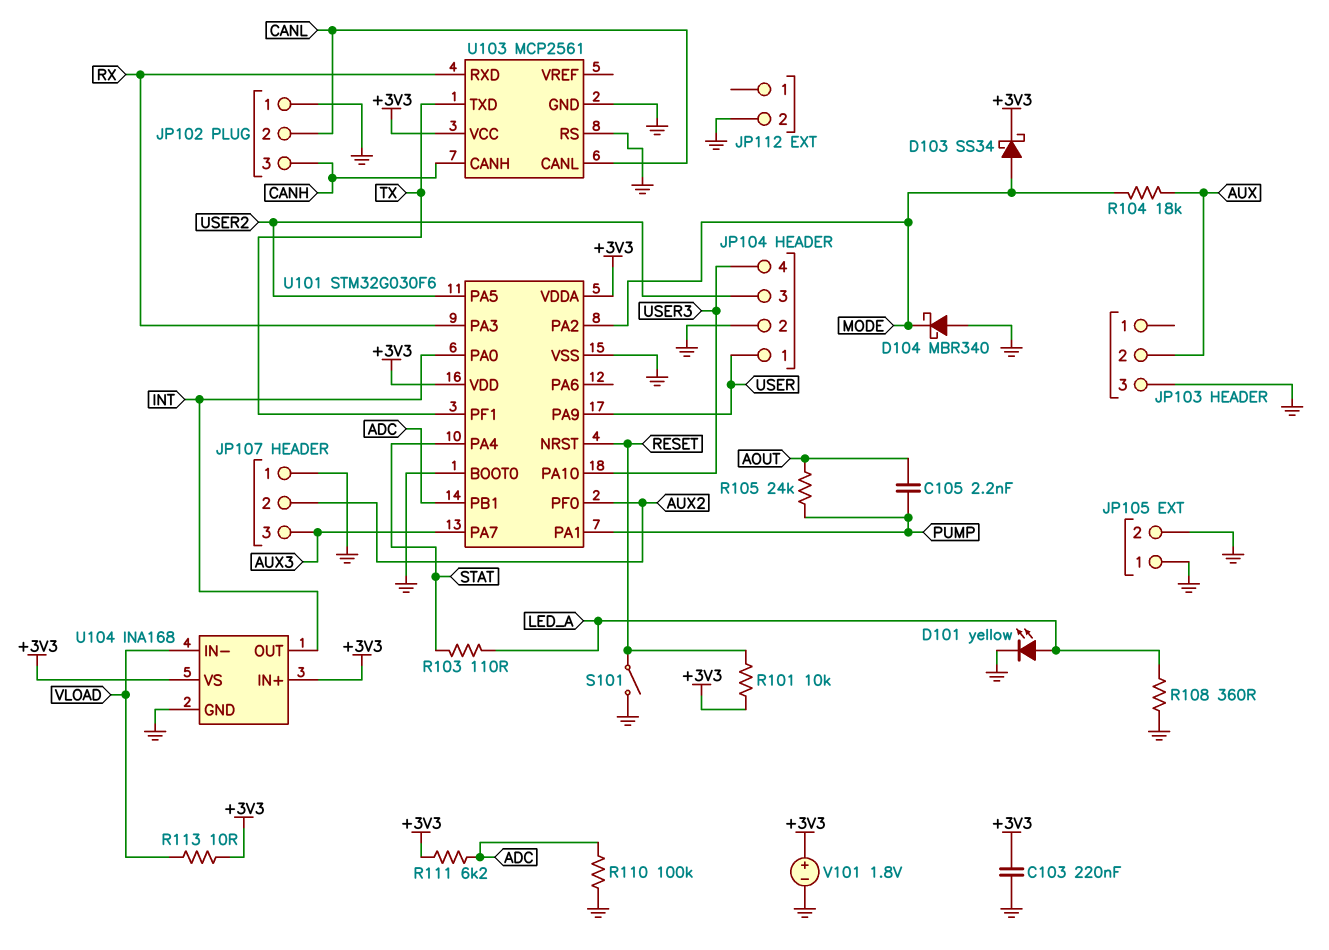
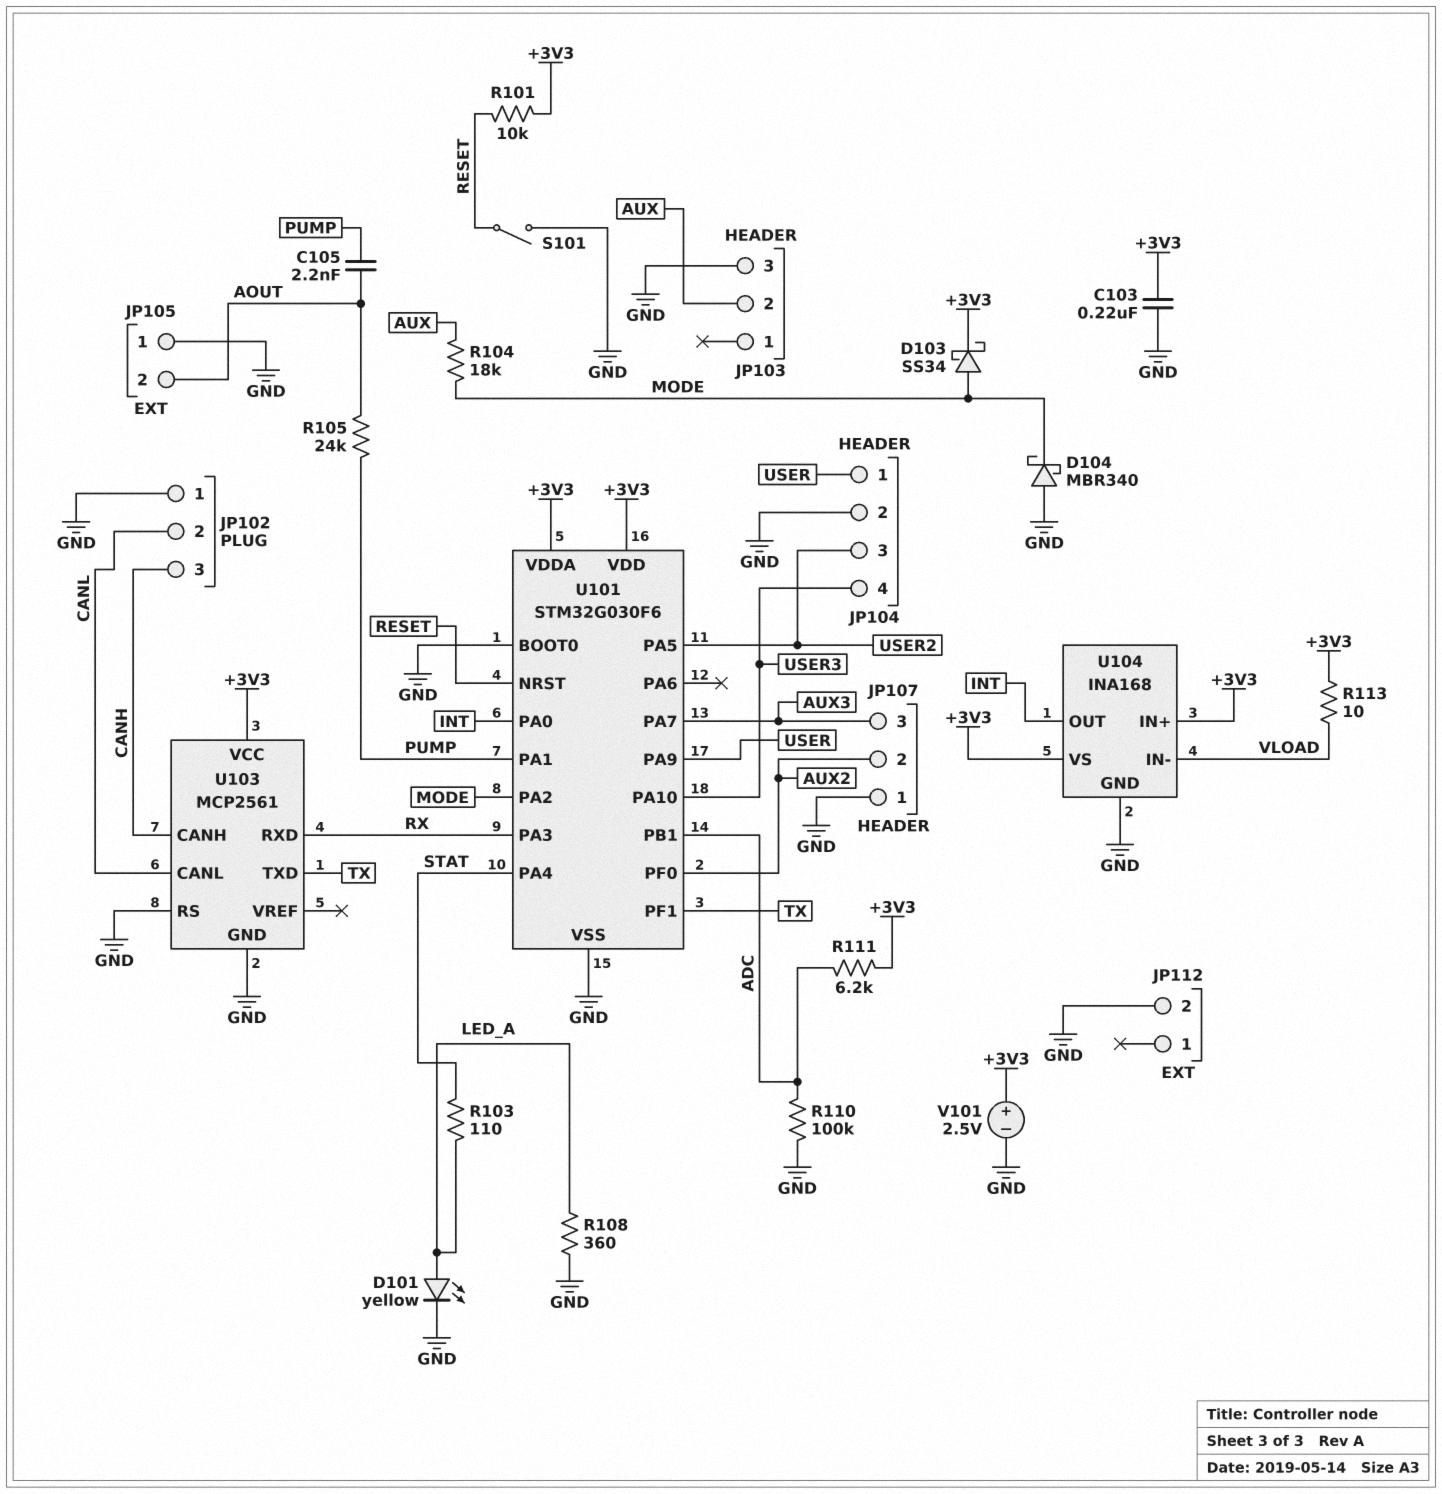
JP105 pin 2: GND -> AOUT
V101: 1.8V (plus +3V3, minus GND) -> 2.5V (plus +3V3, minus GND)

